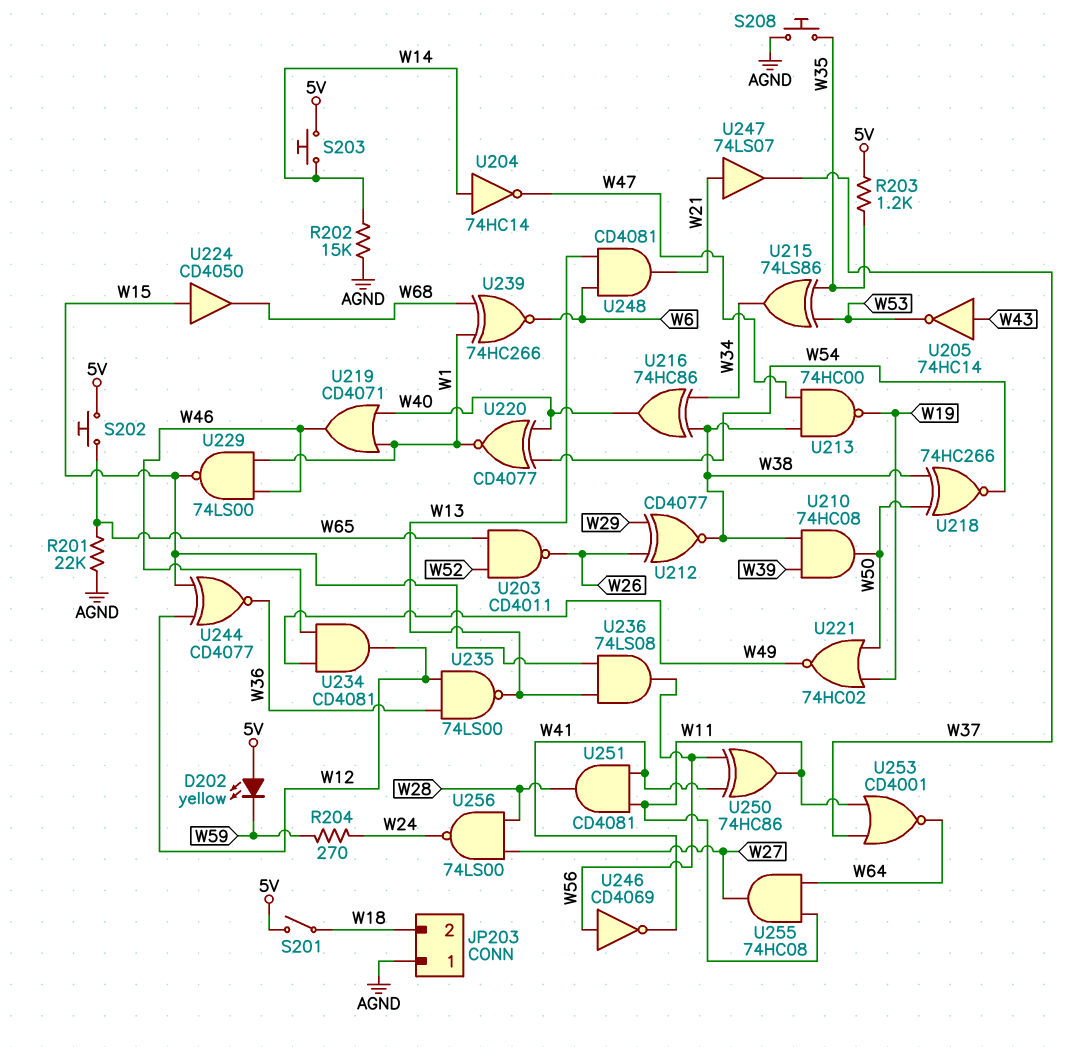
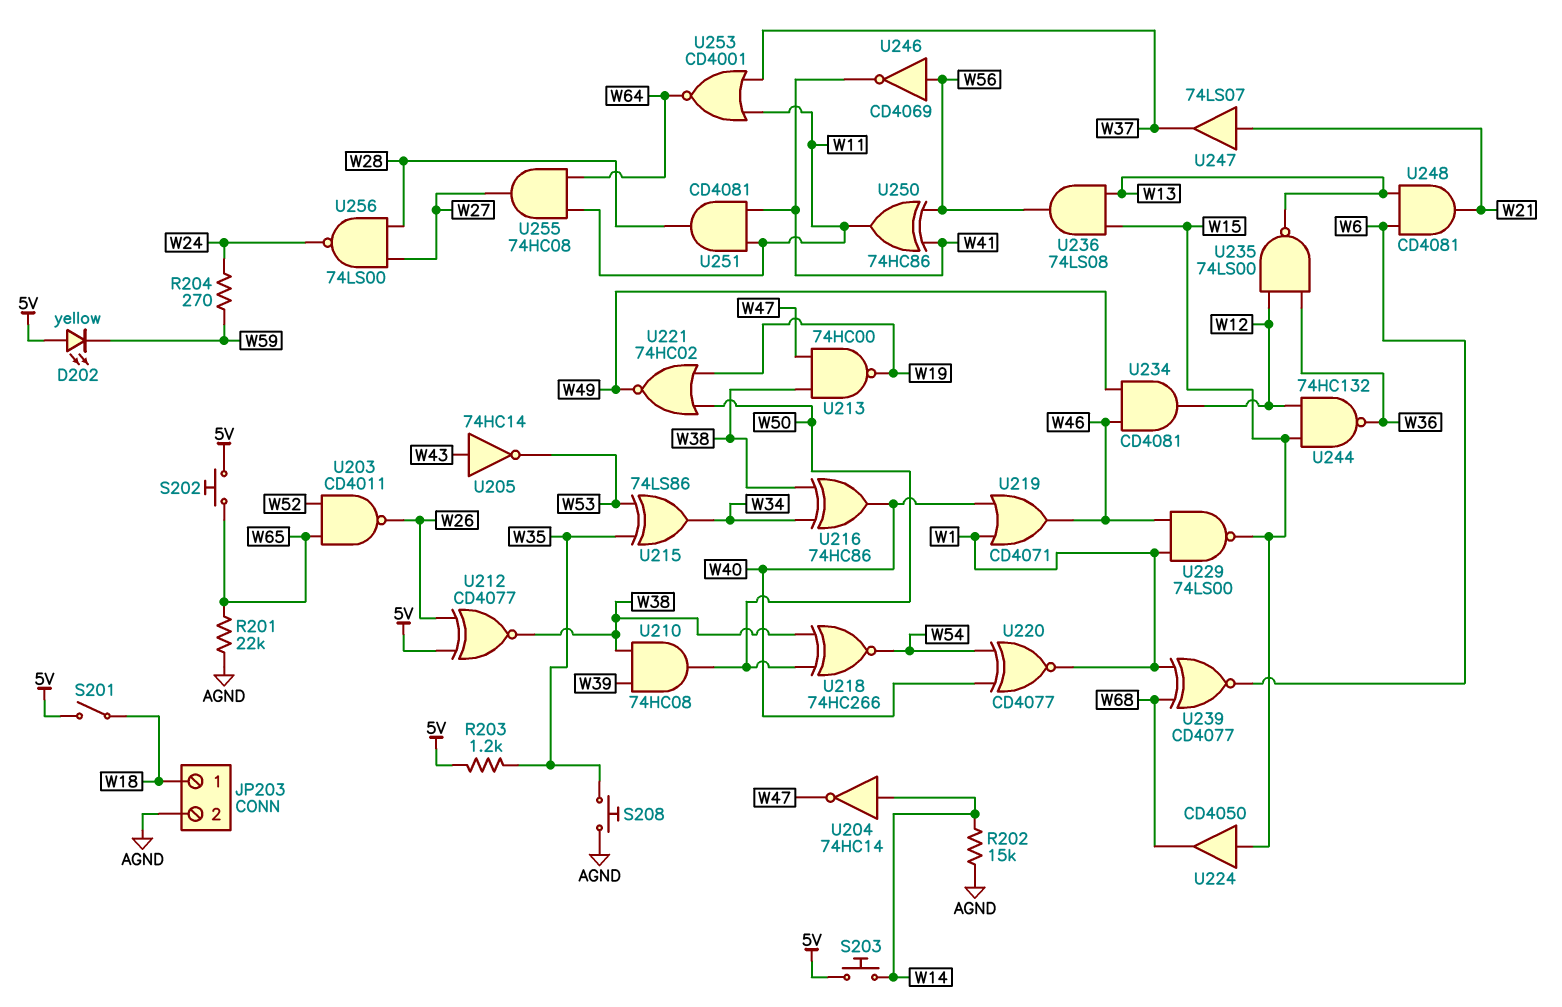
JP203 pin 1: AGND -> W18
JP203 pin 2: W18 -> AGND
U212: XNOR CD4077 (in W26, in W29, out W38) -> XNOR CD4077 (in 5V, in W26, out W38)
U239: XNOR 74HC266 (in W1, in W68, out W6) -> XNOR CD4077 (in W1, in W68, out W6)
U244: XNOR CD4077 (in W12, in W15, out W36) -> NAND 74HC132 (in W12, in W15, out W36)

